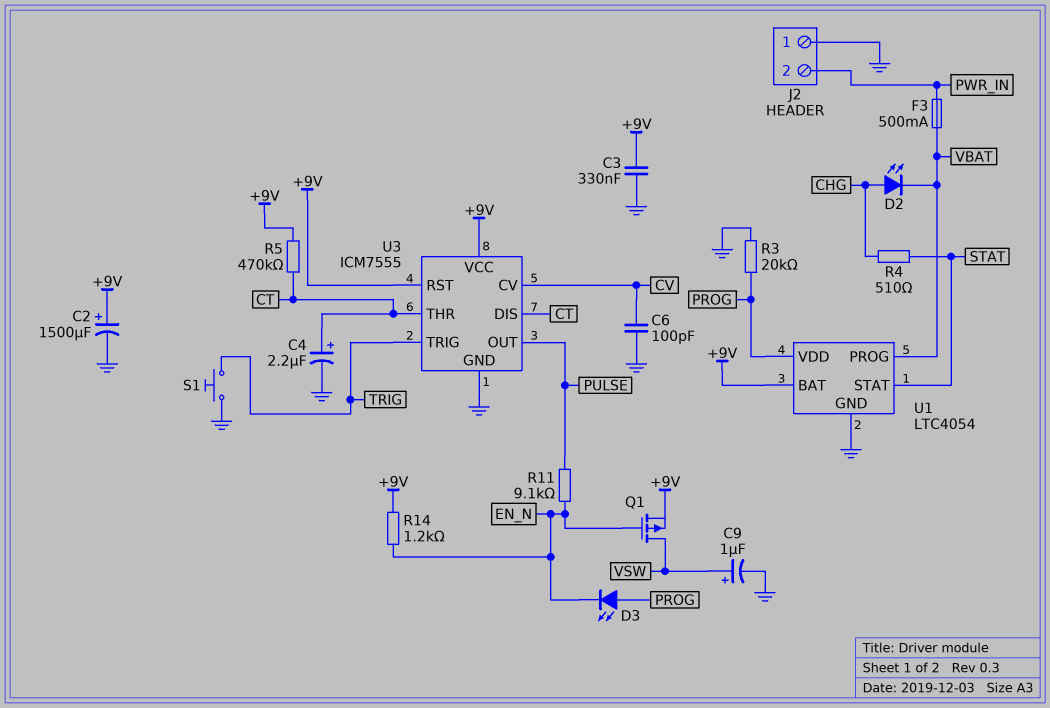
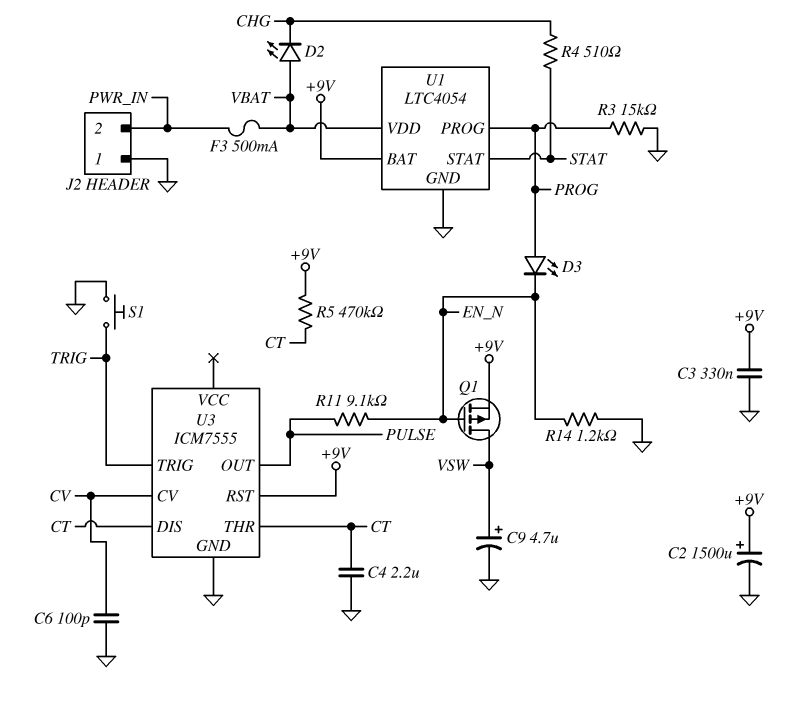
C4: 2.2uF (plus CT, minus GND) -> 2.2uF (CT, GND)
C9: 1uF (plus VSW, minus GND) -> 4.7uF (plus VSW, minus GND)
D2: LED (A CHG, K VBAT) -> LED (A VBAT, K CHG)
R3: 20k (GND, PROG) -> 15k (GND, PROG)
R14: 1.2k (+9V, EN_N) -> 1.2k (EN_N, GND)
U1 pin PROG: VBAT -> PROG
U1 pin VDD: PROG -> VBAT
U3 pin VCC: +9V -> none

